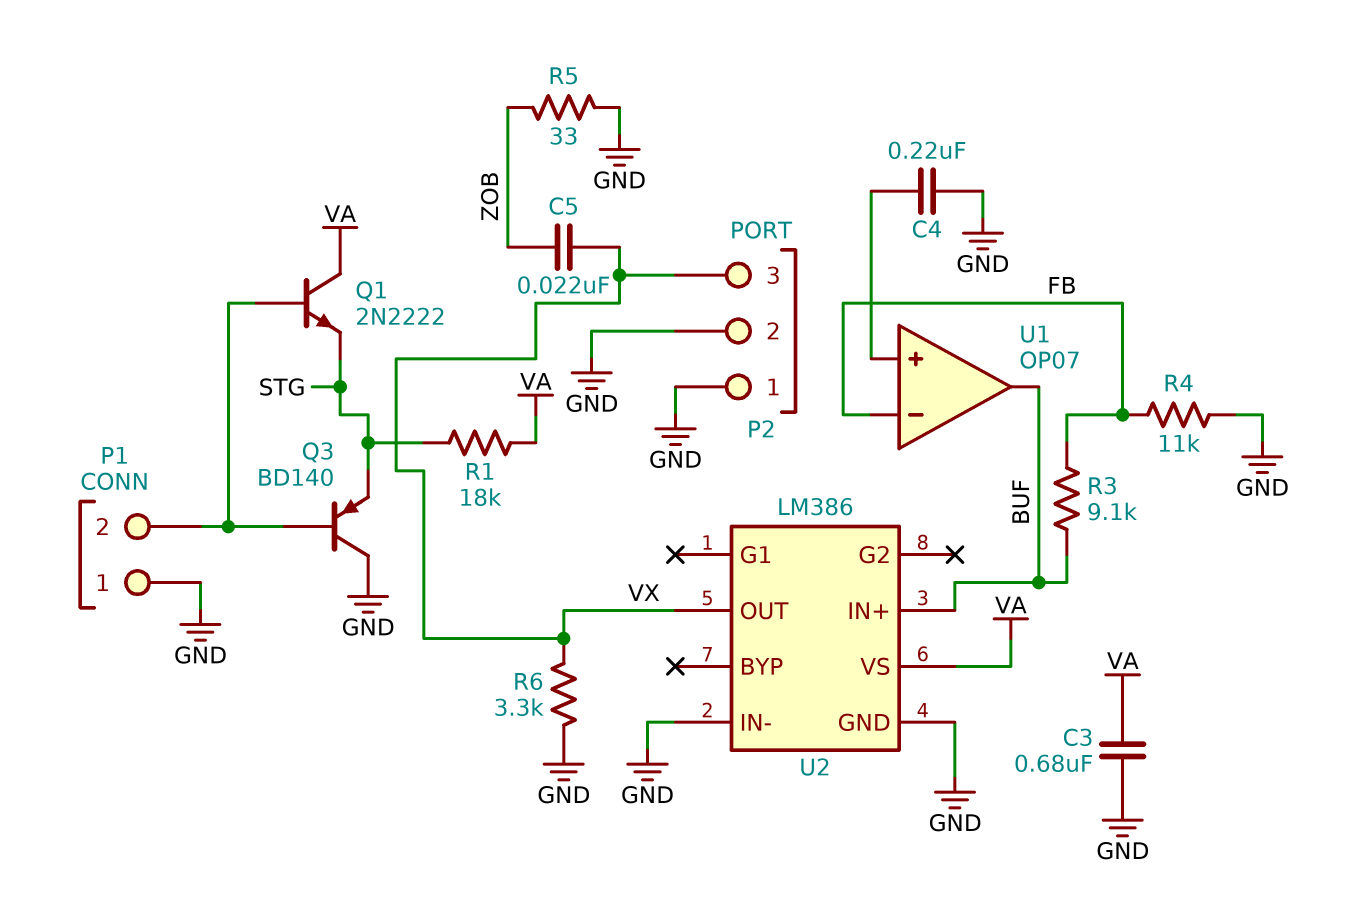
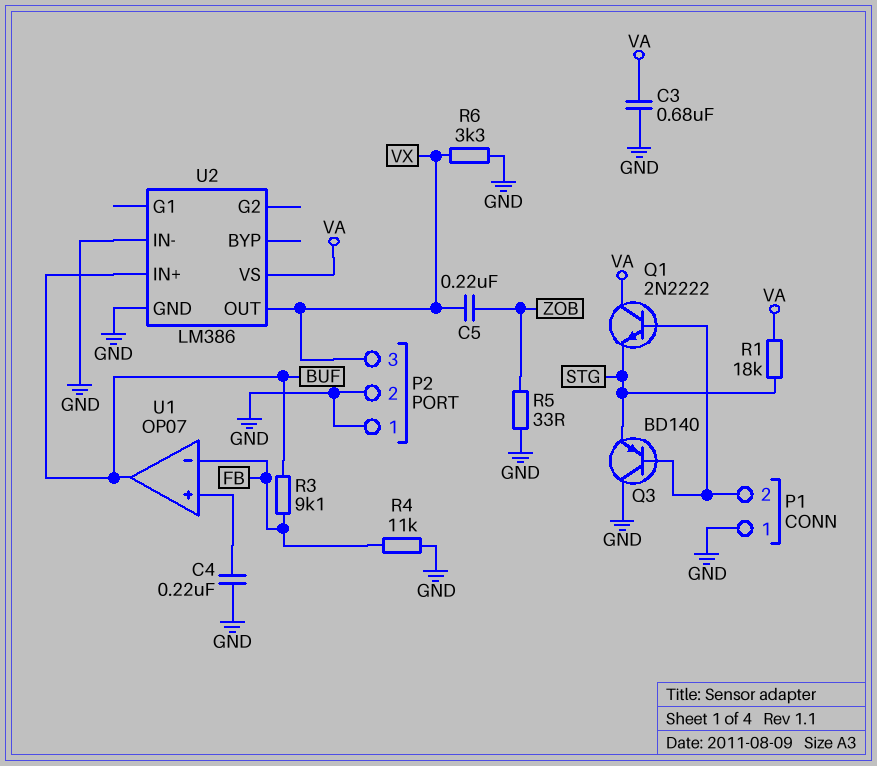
C5: 22nF (VX, ZOB) -> 220nF (VX, ZOB)

